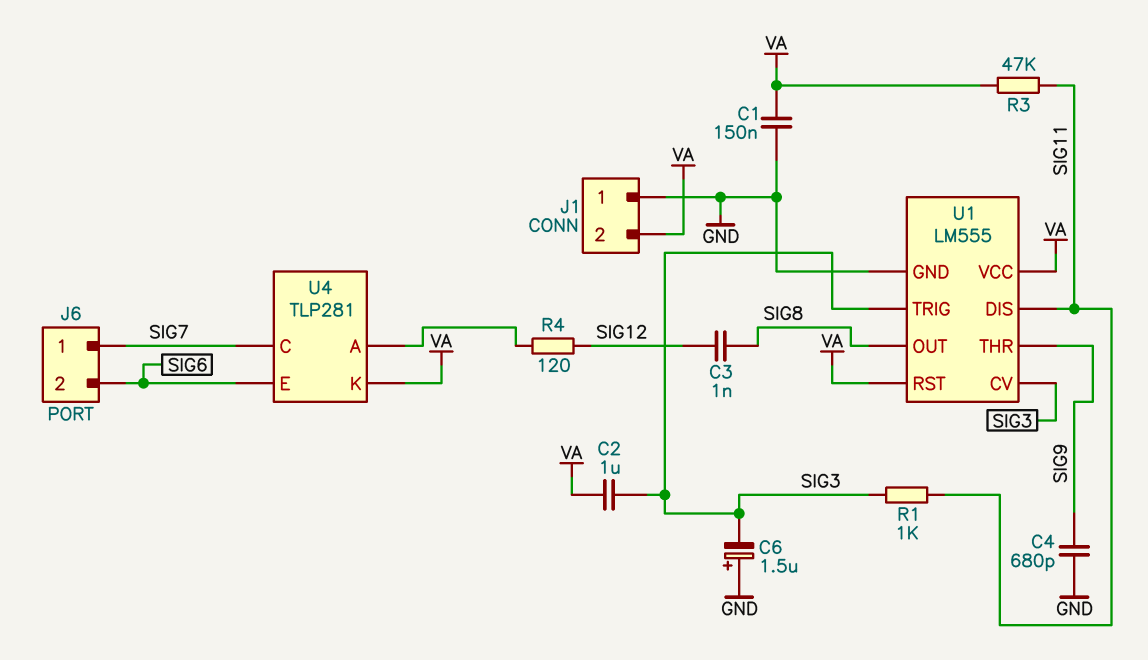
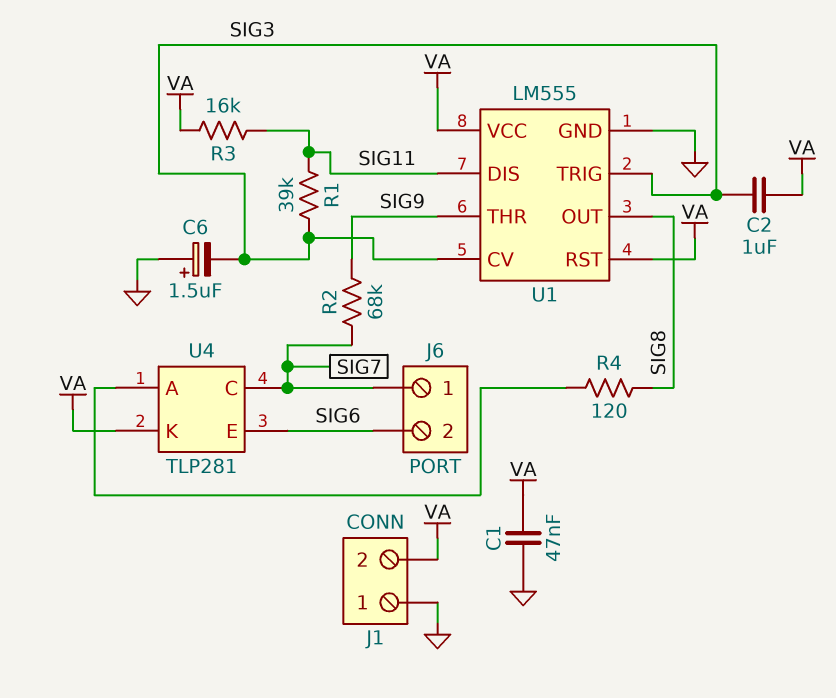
C1: 150nF (GND, VA) -> 47nF (GND, VA)
C3: 1nF (SIG8, SIG12) -> none
C4: 680pF (GND, SIG9) -> none
R1: 1k (SIG3, SIG11) -> 39k (SIG3, SIG11)
R2: none -> 68k (SIG7, SIG9)
R3: 47k (SIG11, VA) -> 16k (SIG11, VA)
R4: 120 (SIG12, U4/A) -> 120 (SIG8, U4/A)

